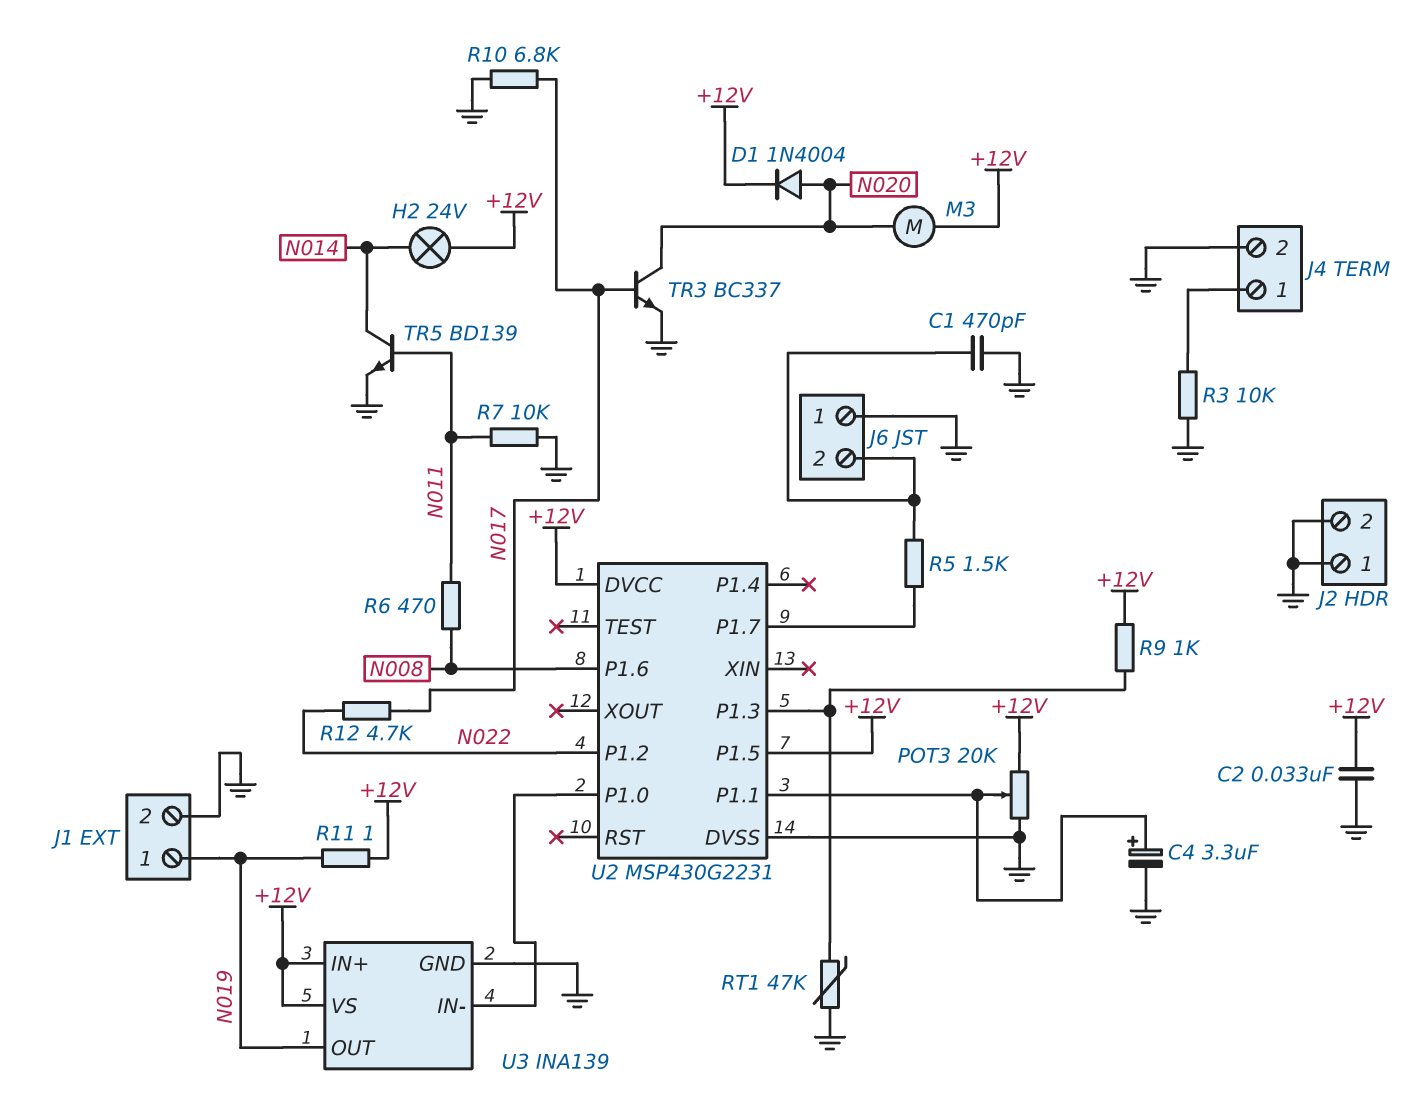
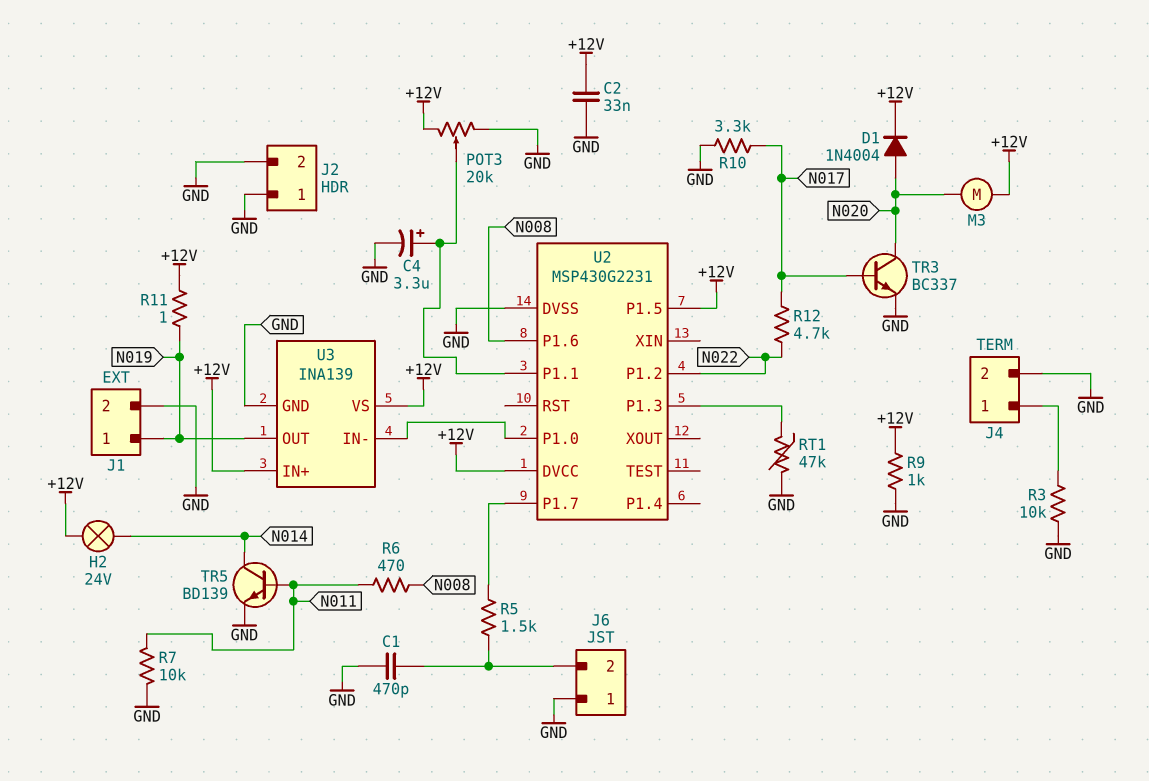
R9: 1k (+12V, U2/P1.3) -> 1k (+12V, GND)
R10: 6.8k (GND, N017) -> 3.3k (GND, N017)

